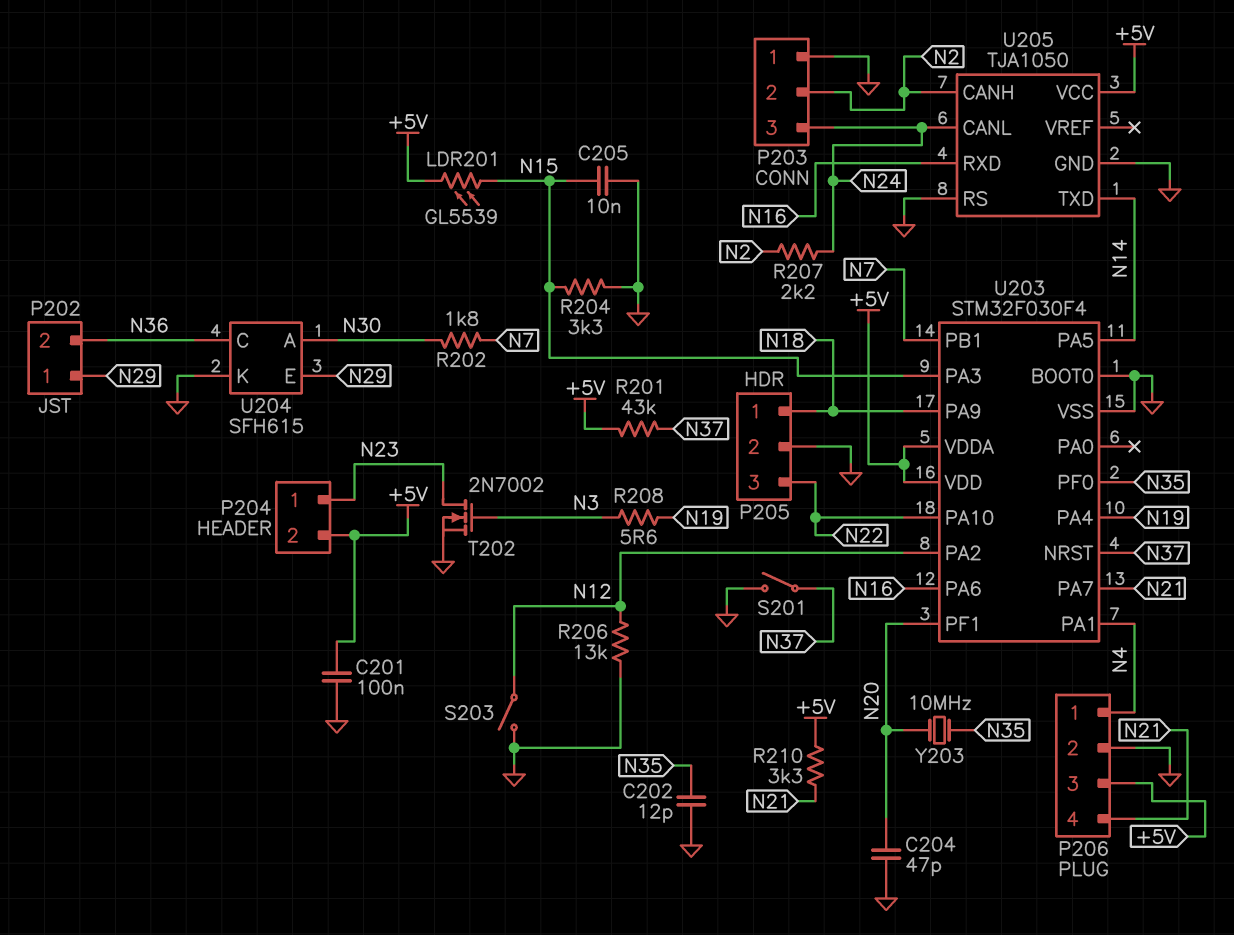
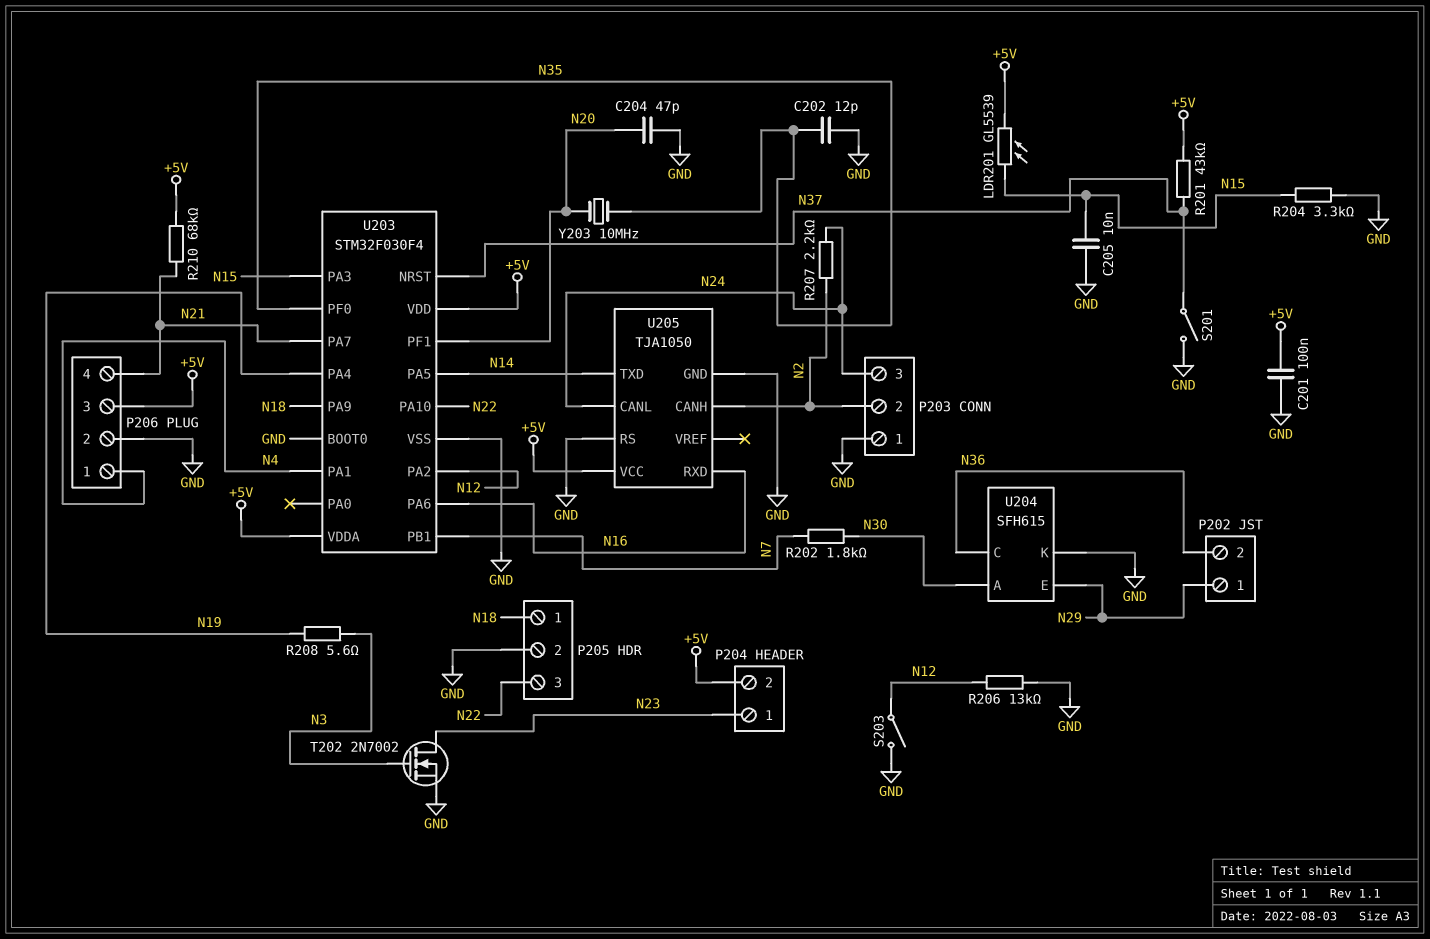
R210: 3.3k (+5V, N21) -> 68k (+5V, N21)

